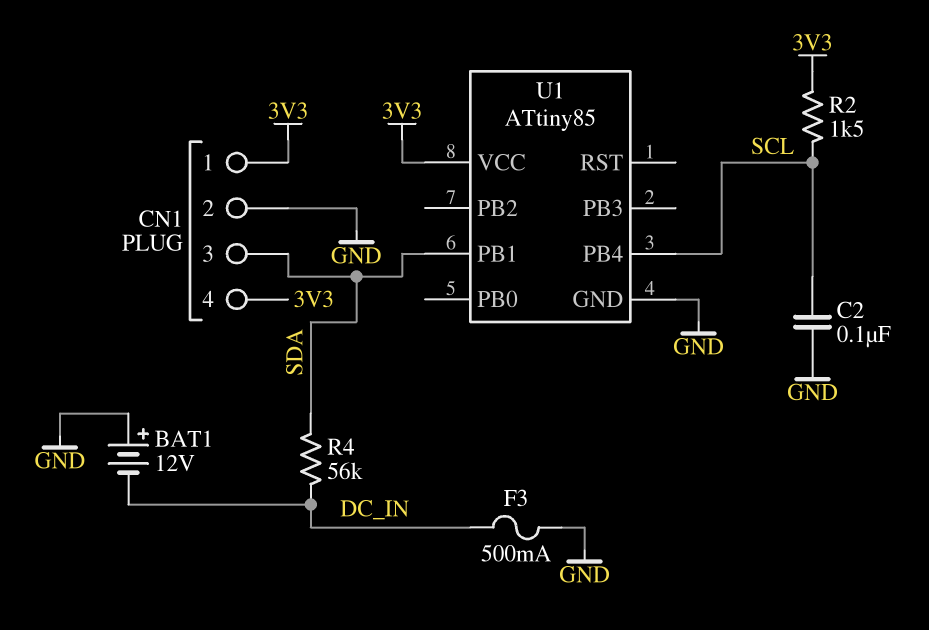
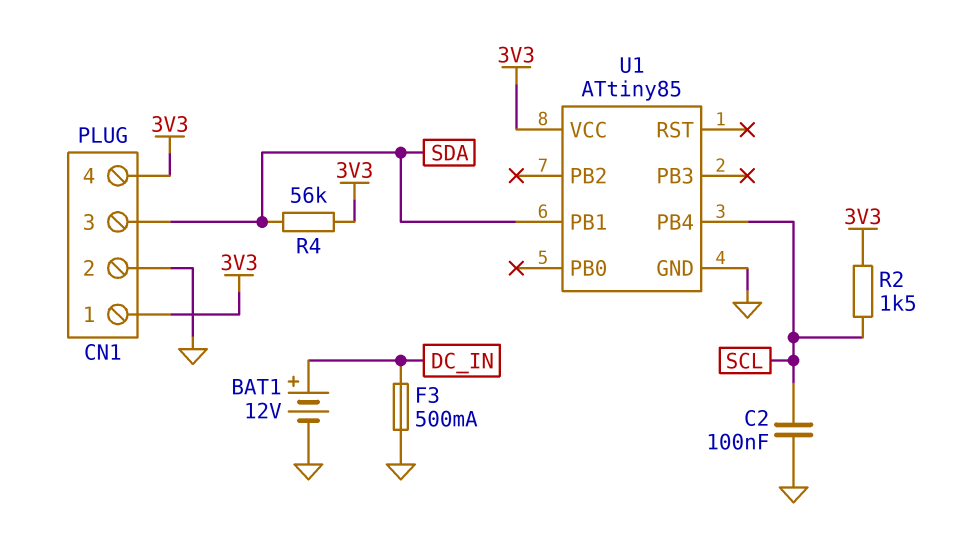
BAT1: 12V (plus GND, minus DC_IN) -> 12V (plus DC_IN, minus GND)
R4: 56k (DC_IN, SDA) -> 56k (3V3, SDA)

